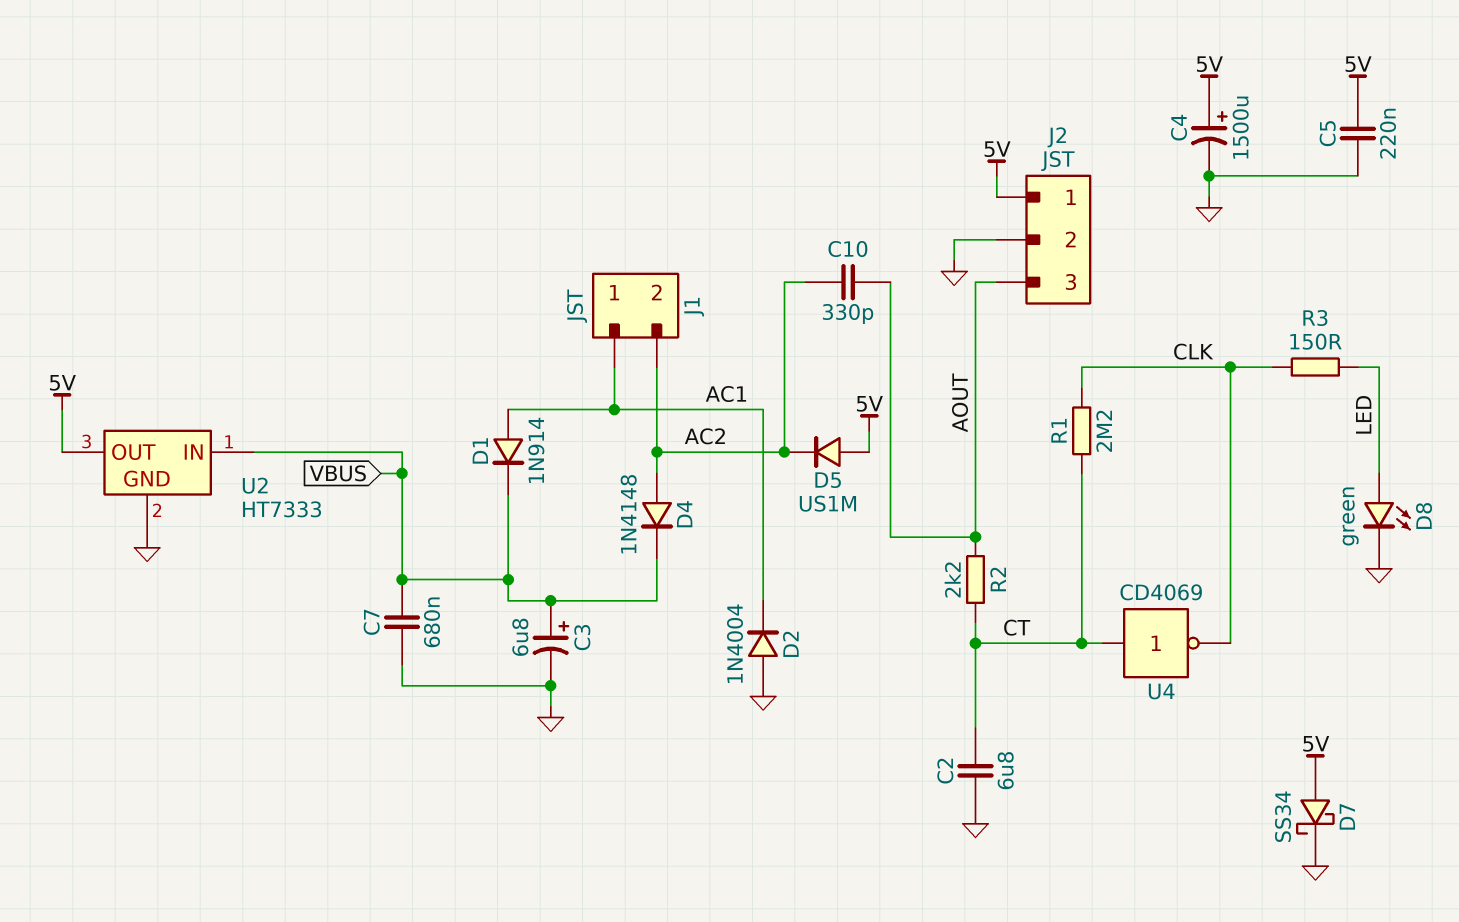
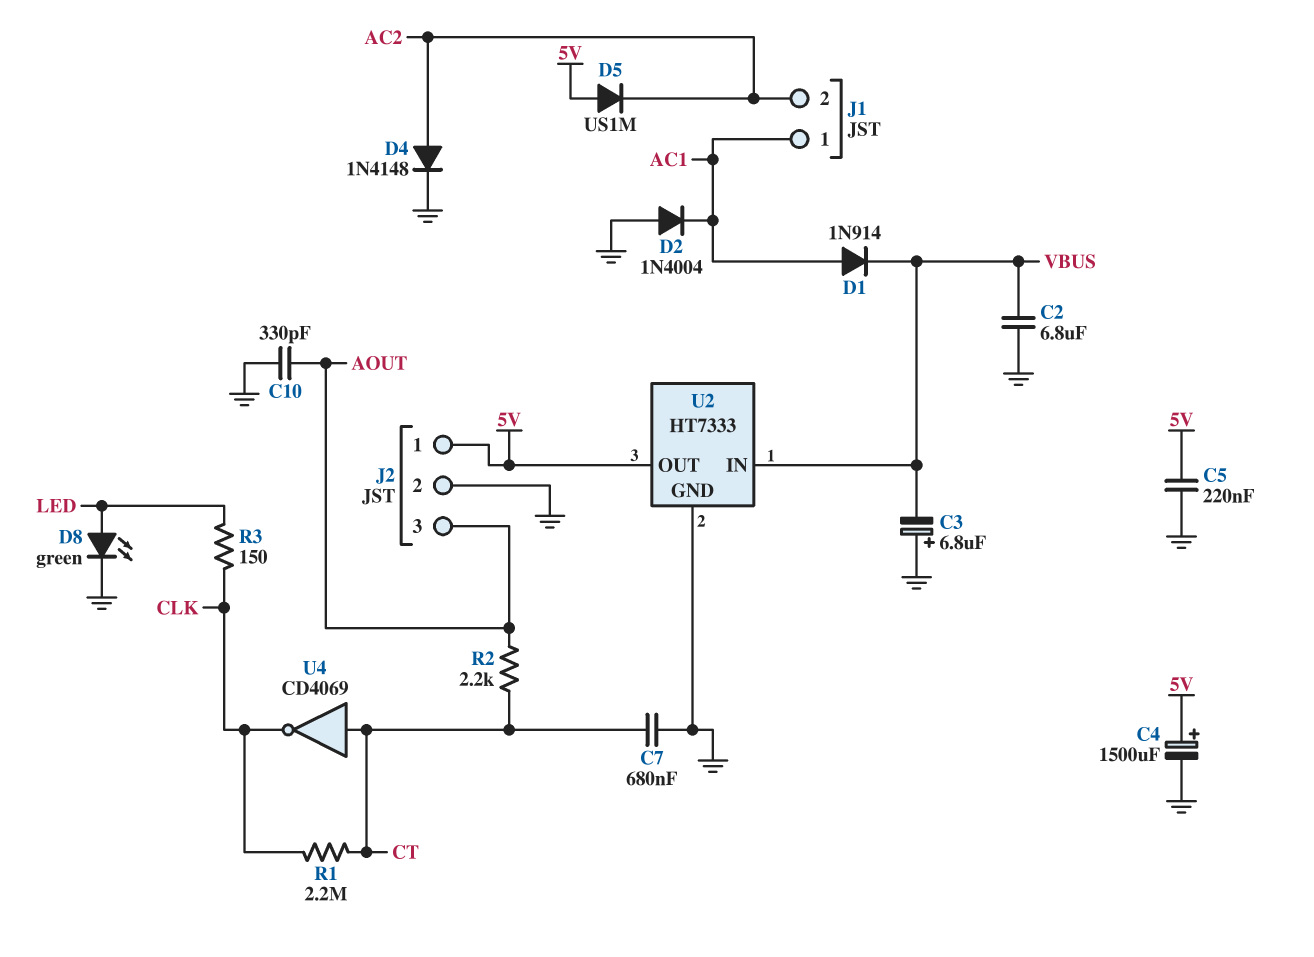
C2: 6.8uF (CT, GND) -> 6.8uF (GND, VBUS)
C3: 6.8uF (plus VBUS, minus GND) -> 6.8uF (plus GND, minus VBUS)
C7: 680nF (GND, VBUS) -> 680nF (CT, GND)
C10: 330pF (AC2, AOUT) -> 330pF (AOUT, GND)
D4: diode 1N4148 (A AC2, K VBUS) -> diode 1N4148 (A AC2, K GND)
D7: schottky SS34 (A 5V, K GND) -> none

